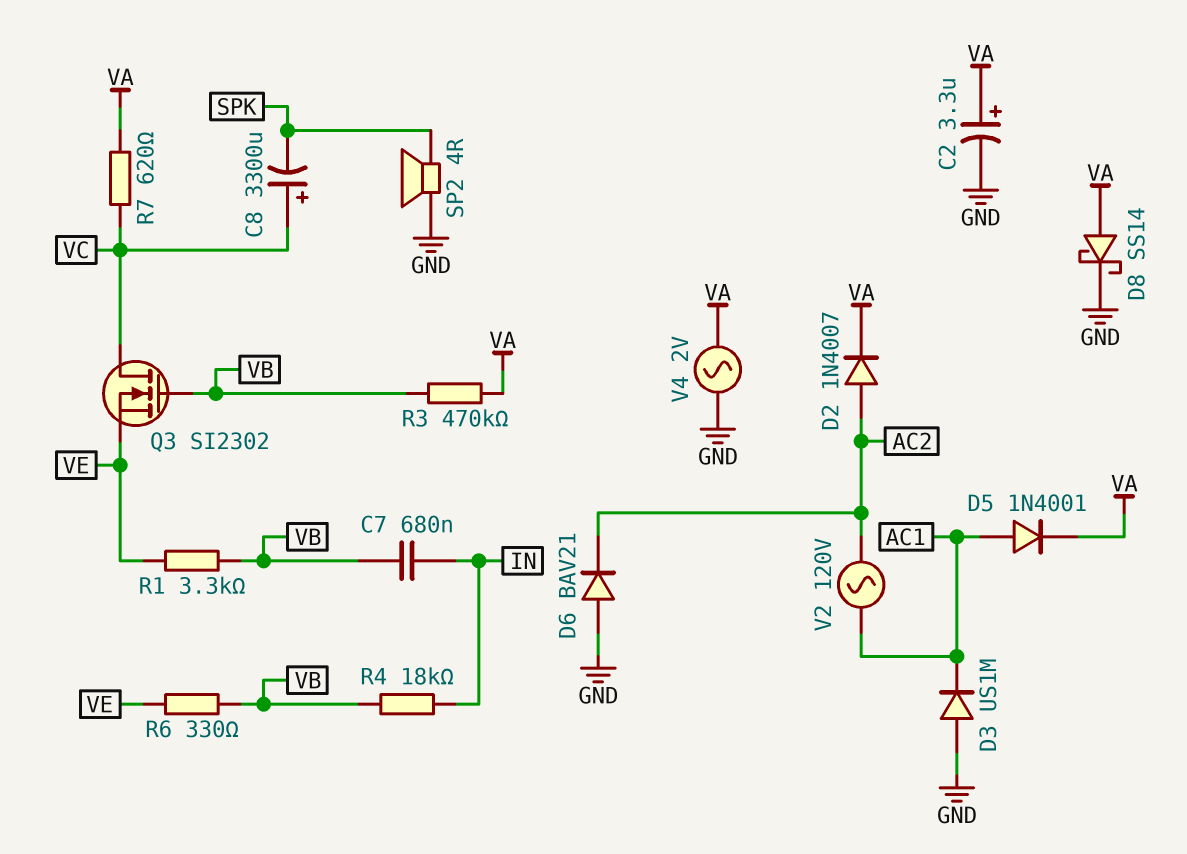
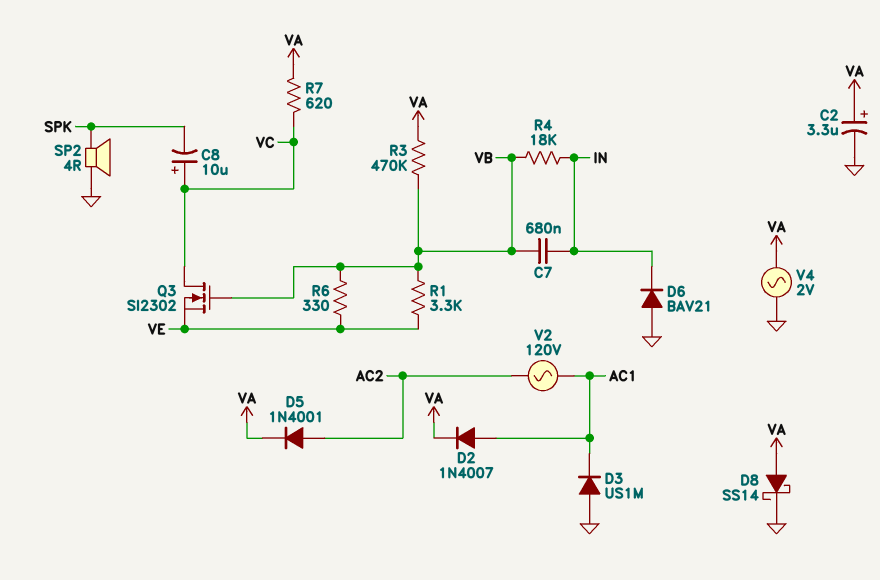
C8: 3300uF (plus VC, minus SPK) -> 10uF (plus VC, minus SPK)
D2: diode 1N4007 (A AC2, K VA) -> diode 1N4007 (A AC1, K VA)
D5: diode 1N4001 (A AC1, K VA) -> diode 1N4001 (A AC2, K VA)
D6: diode BAV21 (A GND, K AC2) -> diode BAV21 (A GND, K IN)

